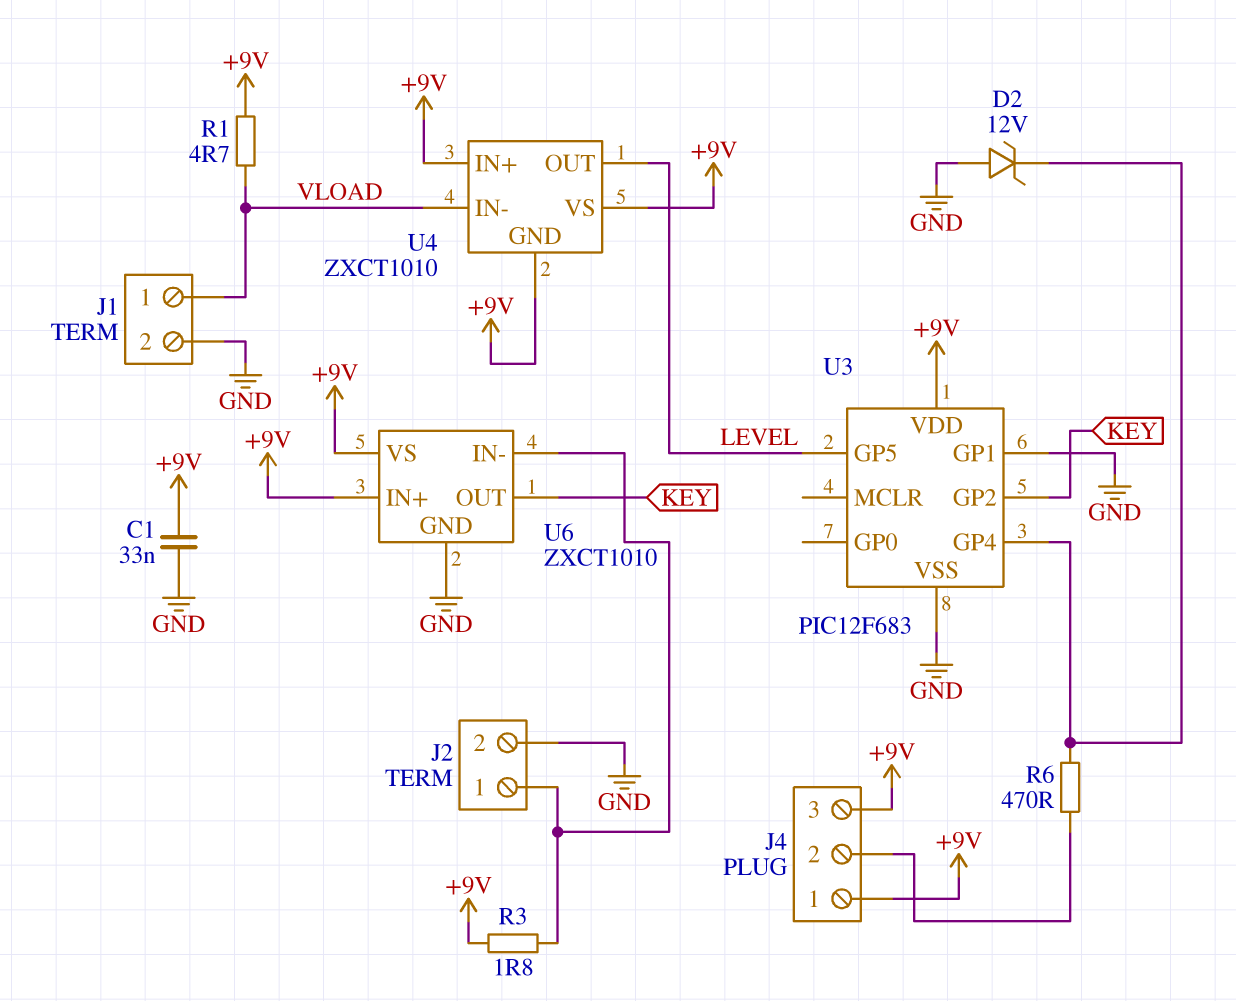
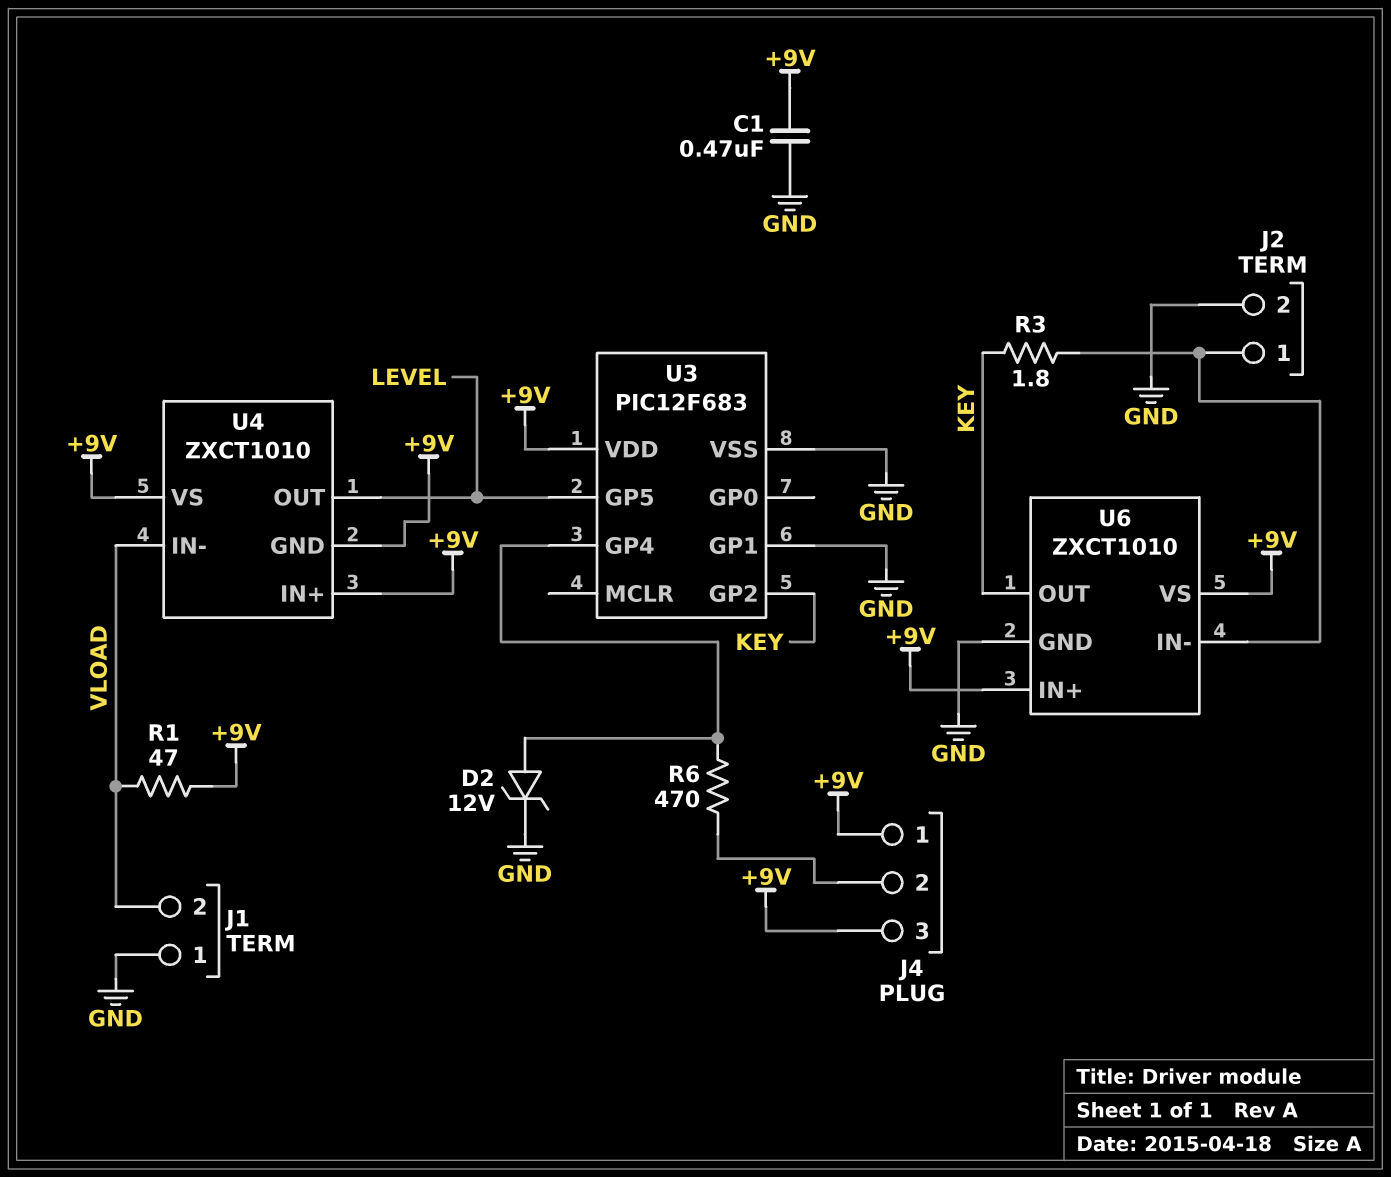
C1: 33nF (+9V, GND) -> 470nF (+9V, GND)
D2: zener 12V (A GND, K U3/GP4) -> zener 12V (A U3/GP4, K GND)
J1 pin 1: VLOAD -> GND
J1 pin 2: GND -> VLOAD
R1: 4.7 (+9V, VLOAD) -> 47 (+9V, VLOAD)
R3: 1.8 (+9V, J2/1) -> 1.8 (J2/1, KEY)

